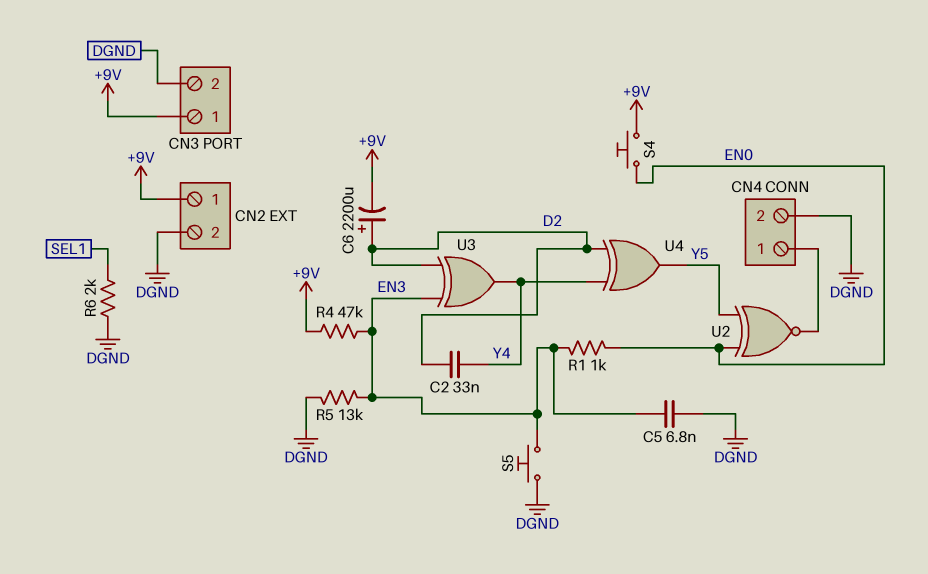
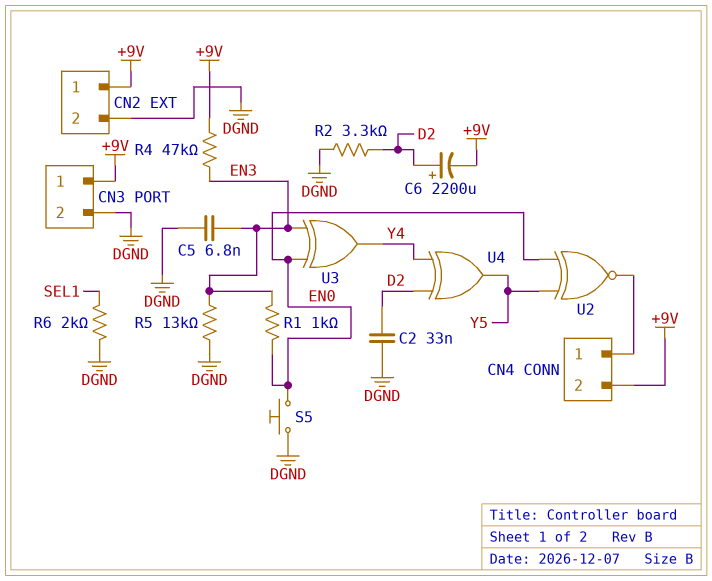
C2: 33nF (D2, Y4) -> 33nF (D2, DGND)
CN4 pin 2: DGND -> +9V
R2: none -> 3.3k (D2, DGND)
S4: button (+9V, EN0) -> none
S5: button (DGND, EN3) -> button (DGND, EN0)
U3: XOR (in D2, in EN3, out Y4) -> XOR (in EN0, in EN3, out Y4)

